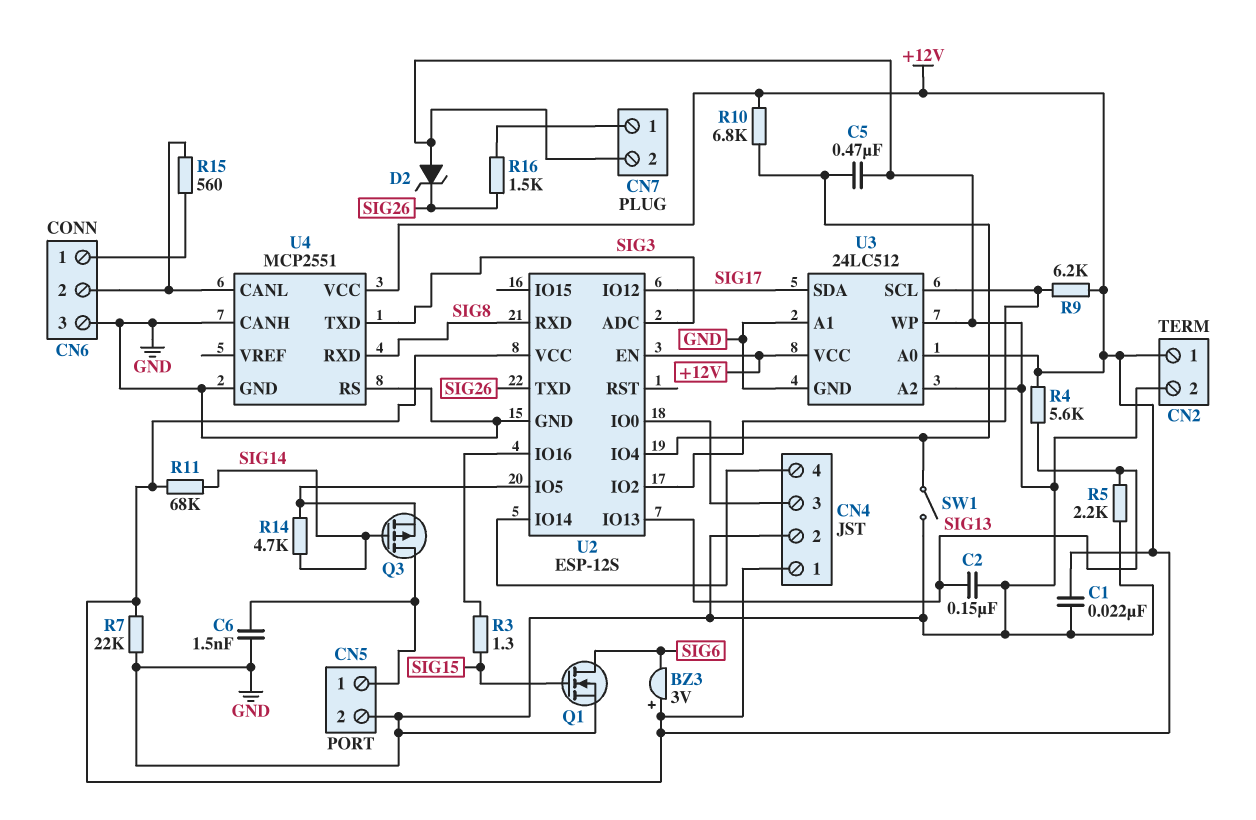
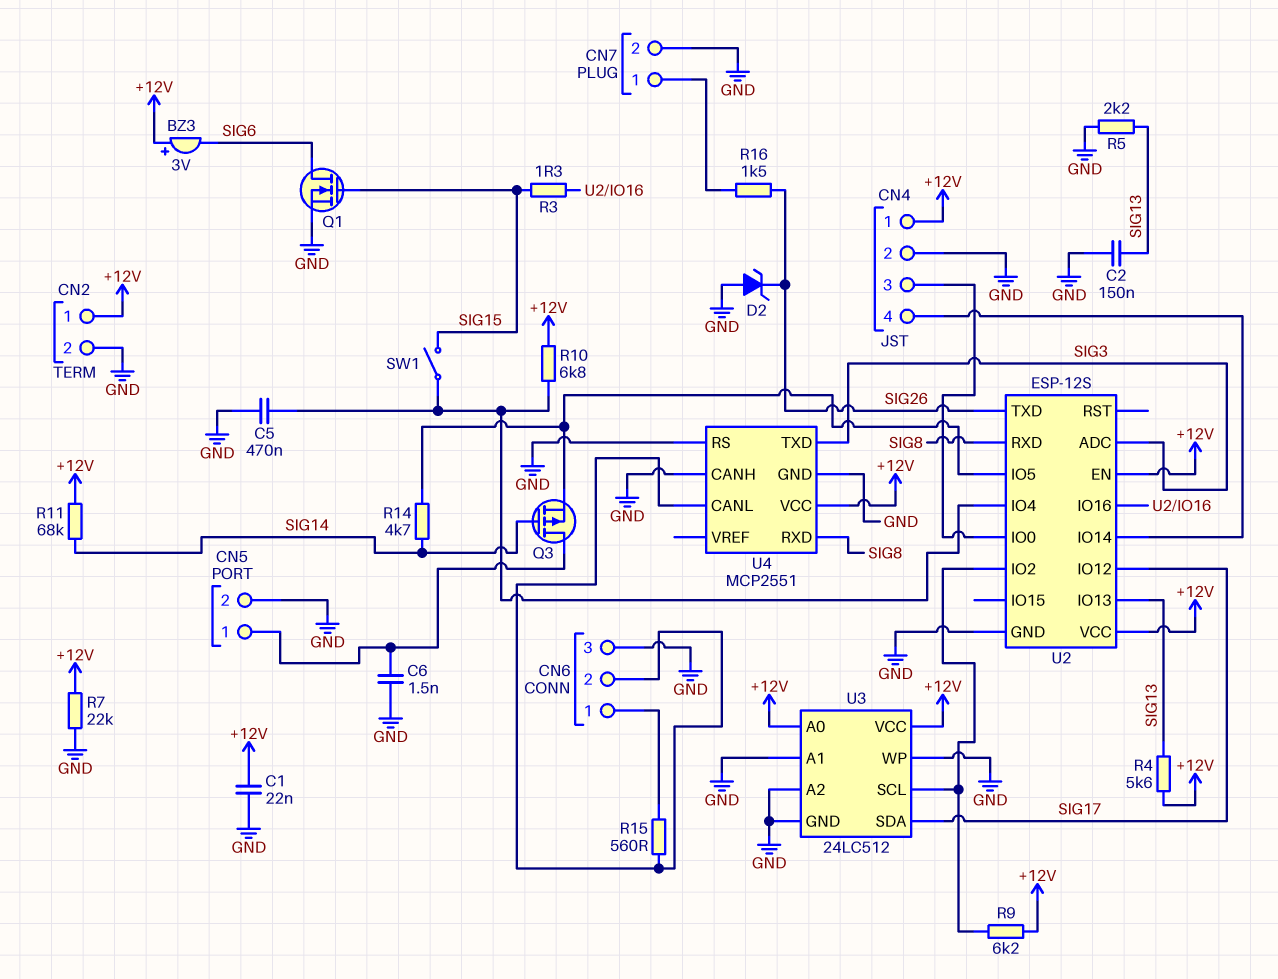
SW1: switch (GND, U2/IO4) -> switch (SIG15, U2/IO4)

